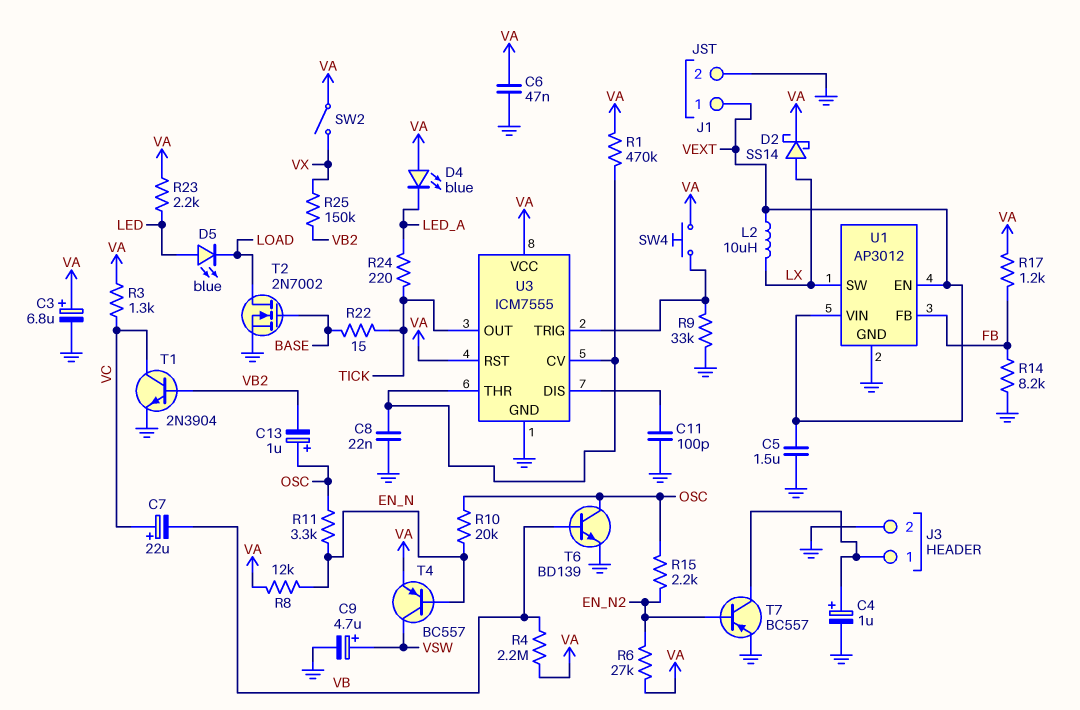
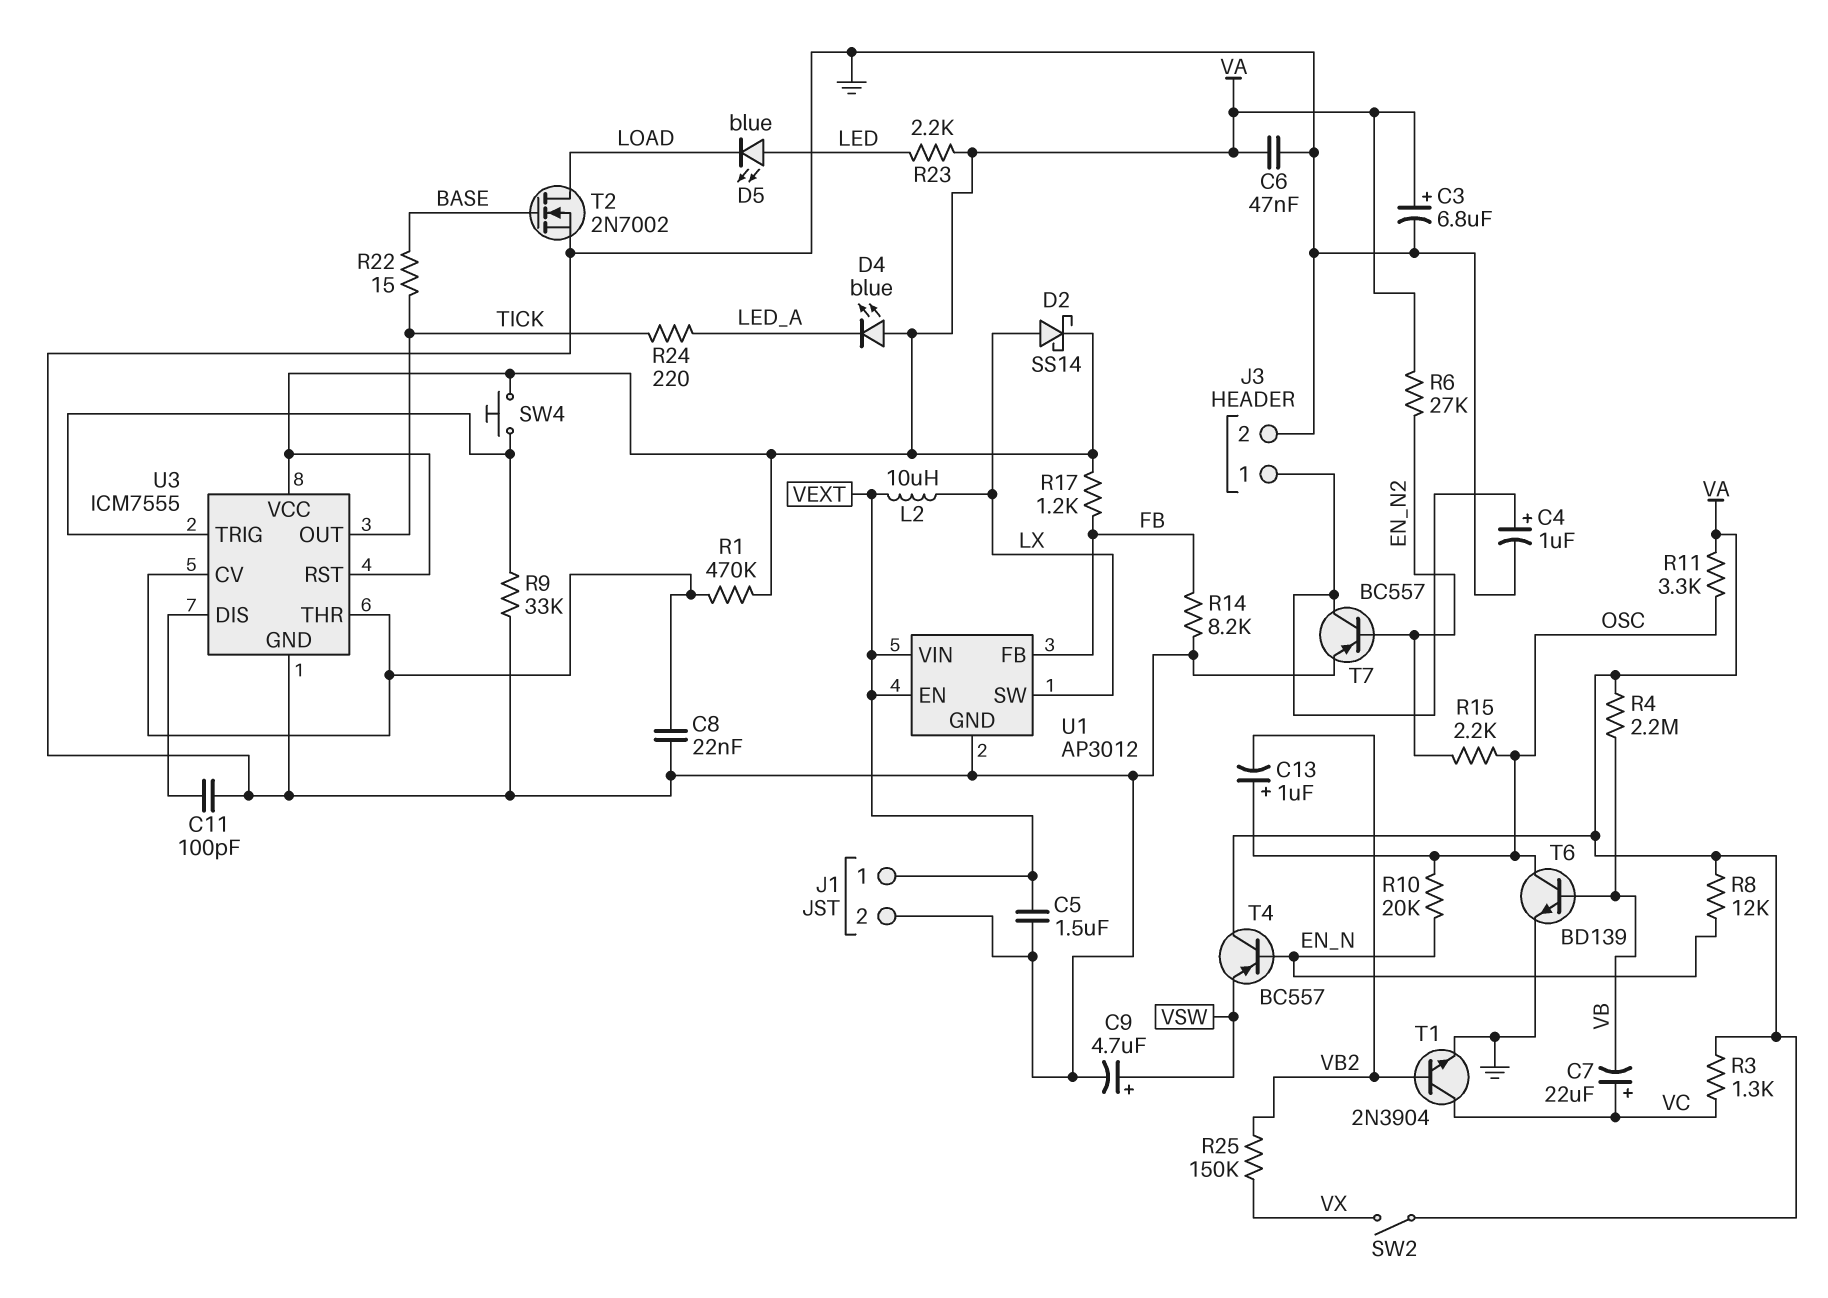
R11: 3.3k (EN_N, OSC) -> 3.3k (OSC, VA)
T4: PNP BC557 (B EN_N, C VSW, E VA) -> PNP BC557 (B EN_N, C VA, E VSW)

